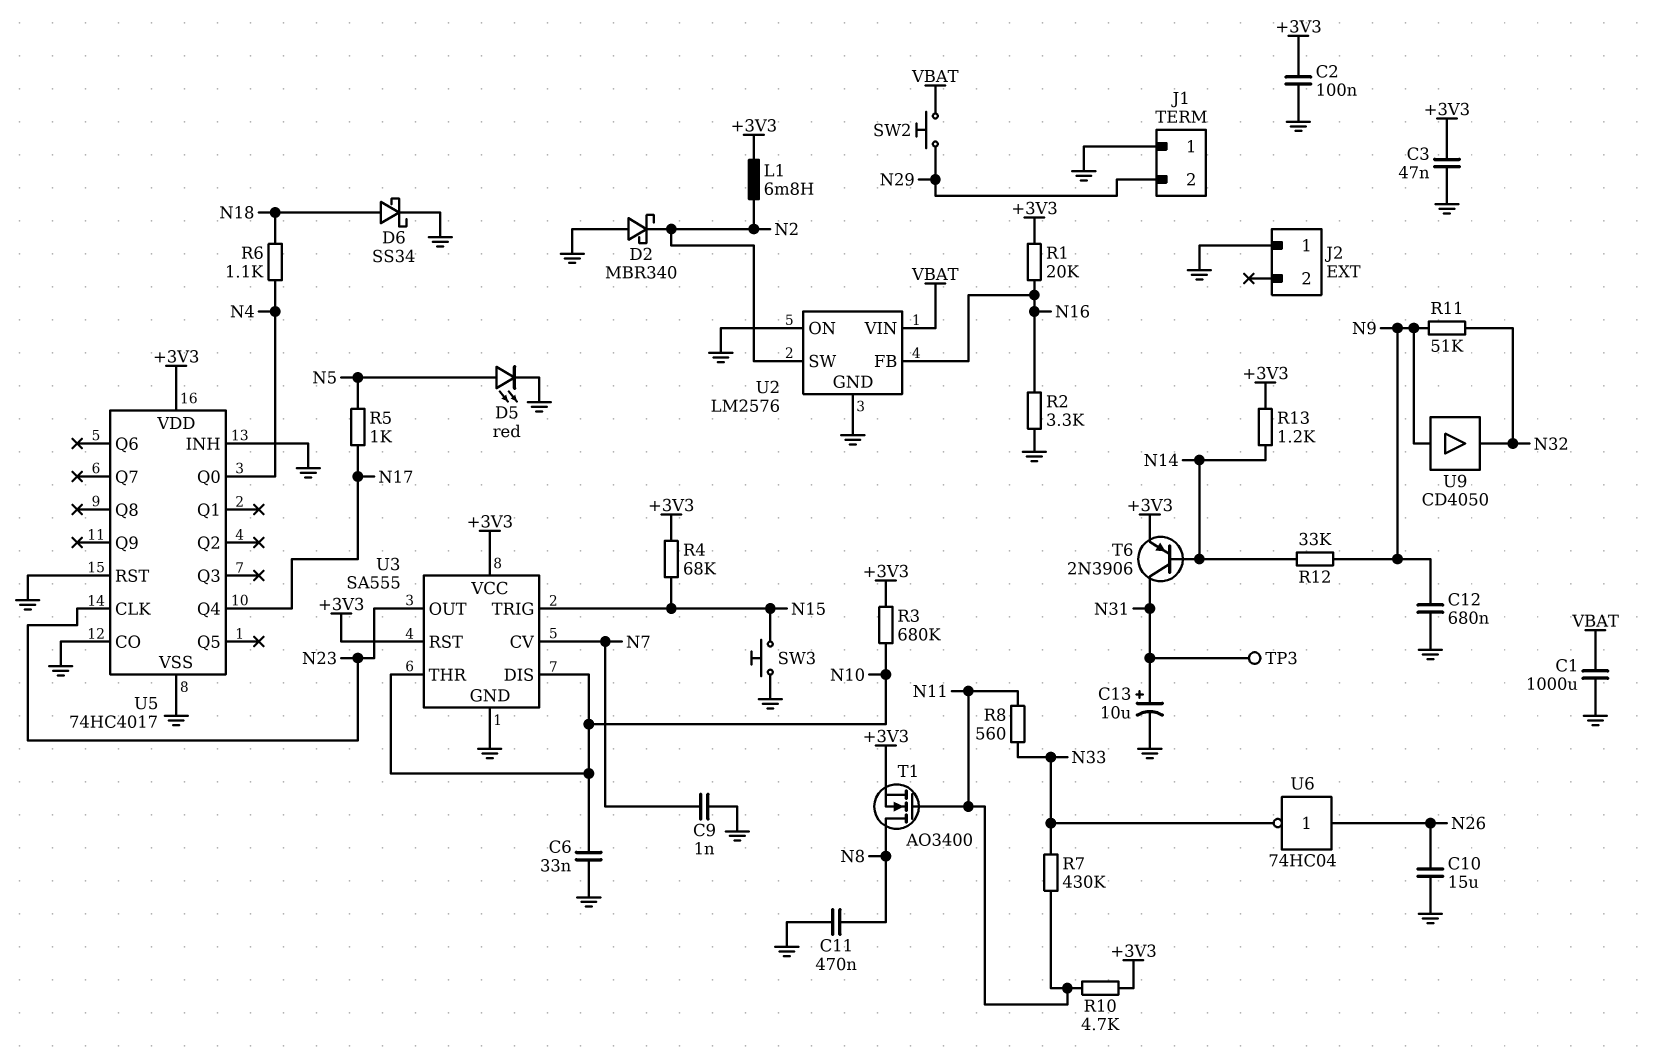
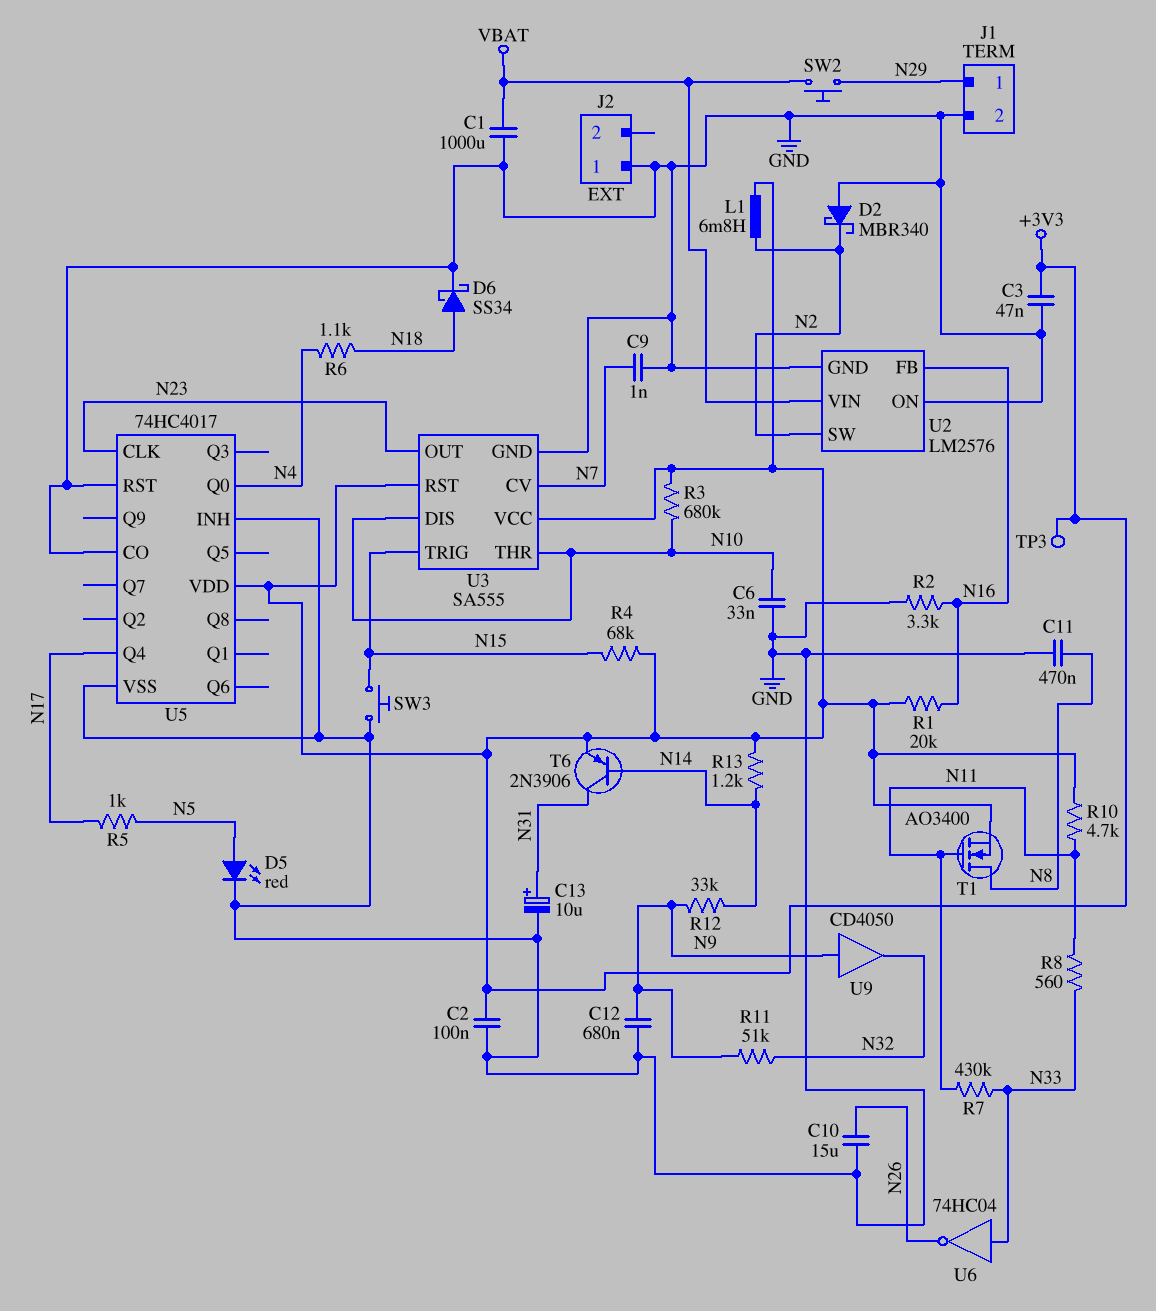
J1 pin 1: GND -> N29
J1 pin 2: N29 -> GND
TP3: test point (N31) -> test point (+3V3)
U6: NOT 74HC04 (in N26, out N33) -> NOT 74HC04 (in N33, out N26)

